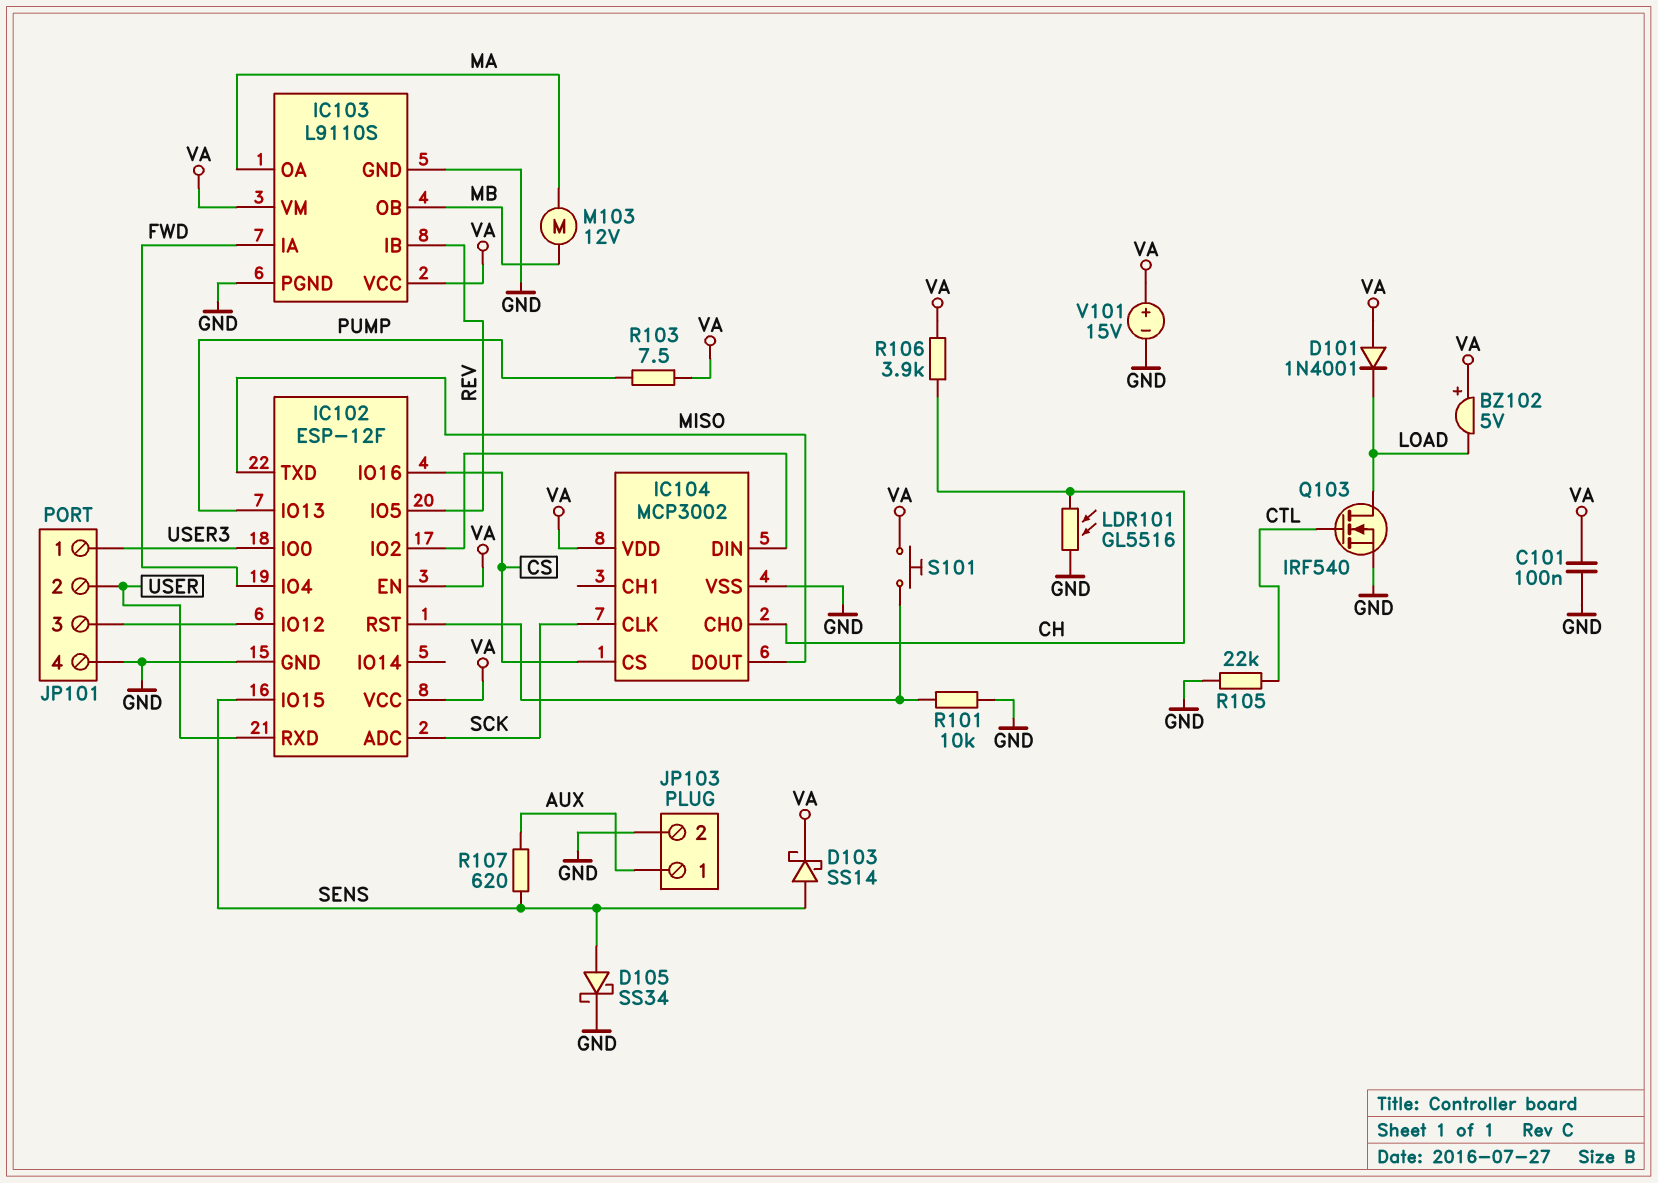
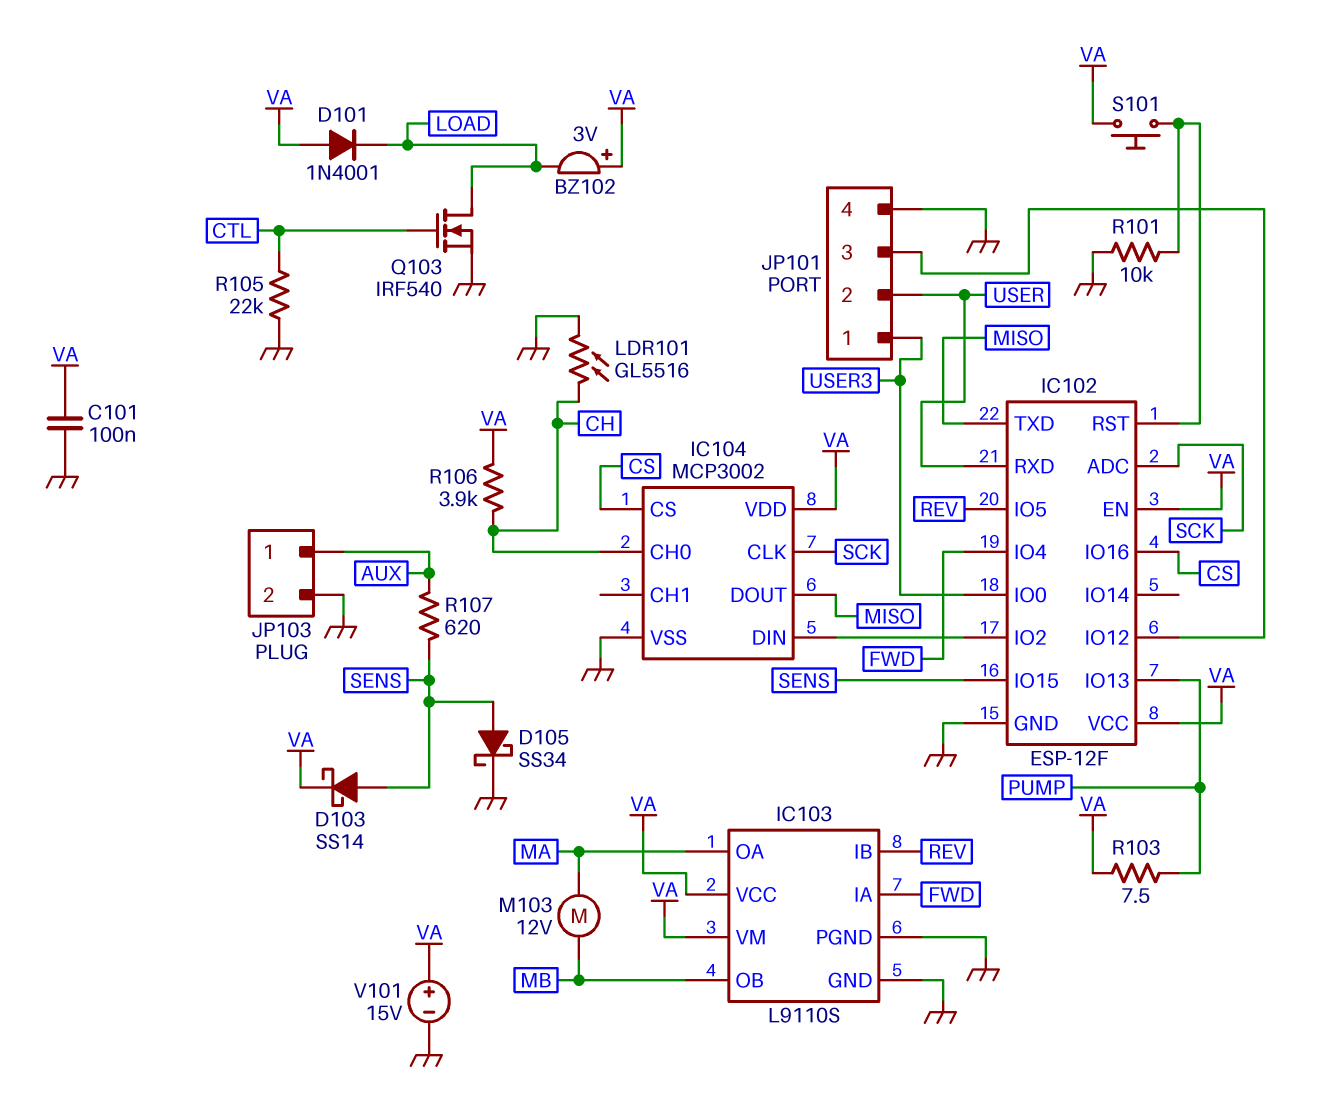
BZ102: buzzer 5V (plus VA, minus LOAD) -> buzzer 3V (plus VA, minus LOAD)

